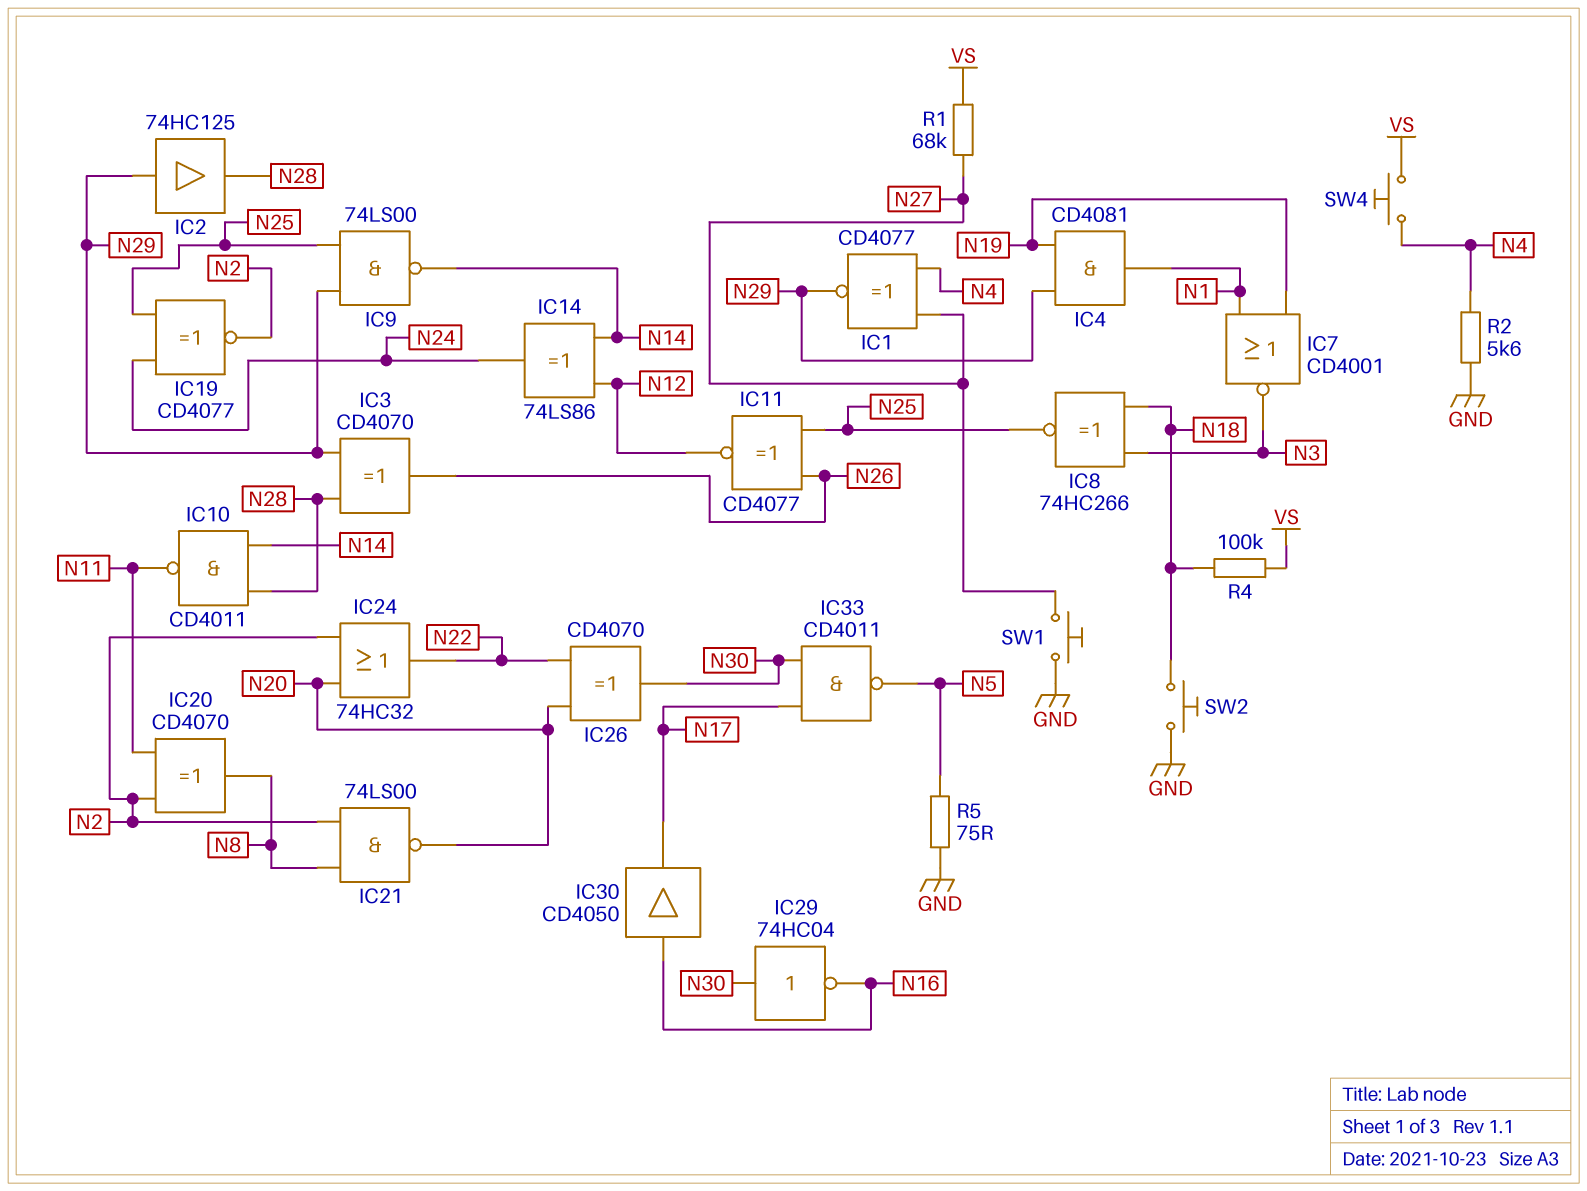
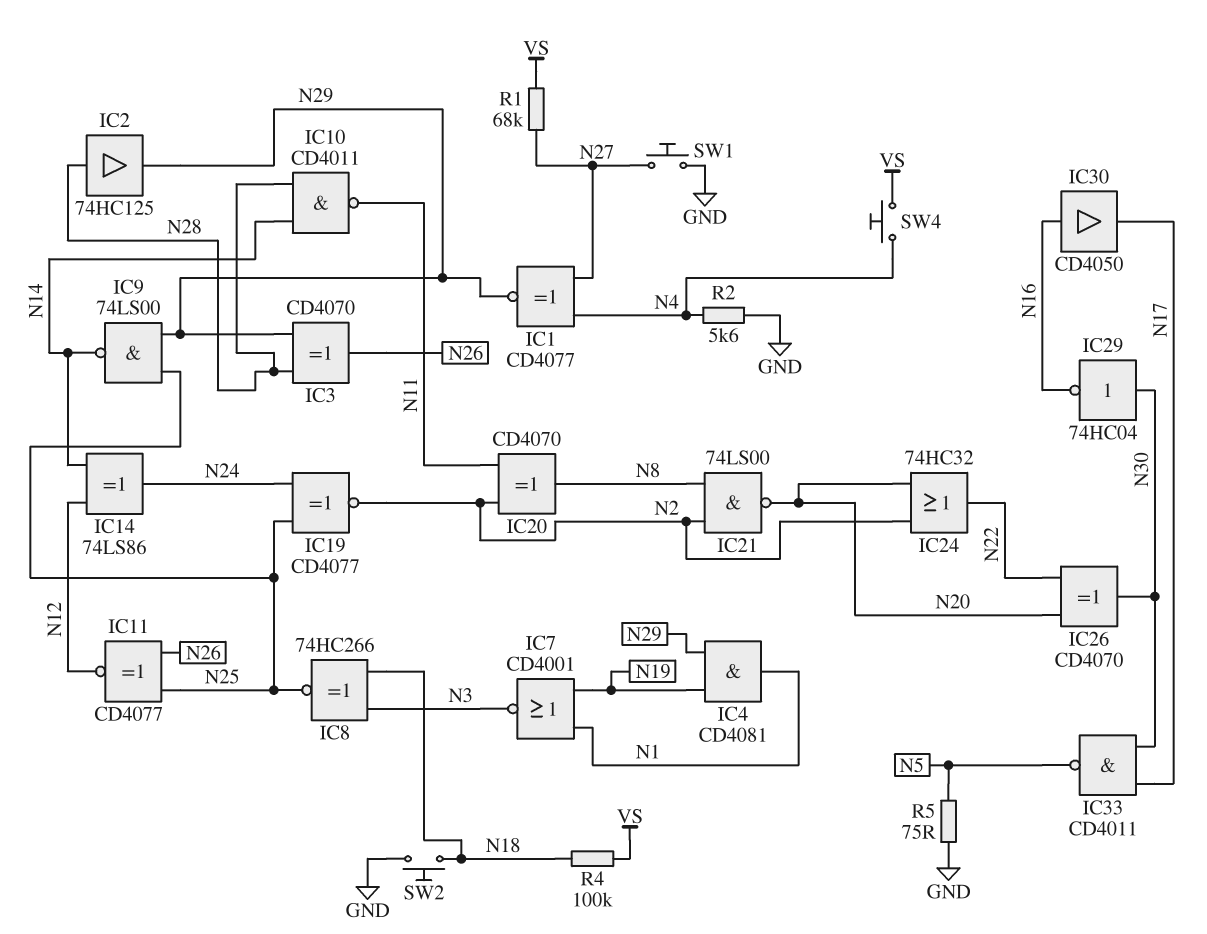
IC2: buffer 74HC125 (in N29, out N28) -> buffer 74HC125 (in N28, out N29)

